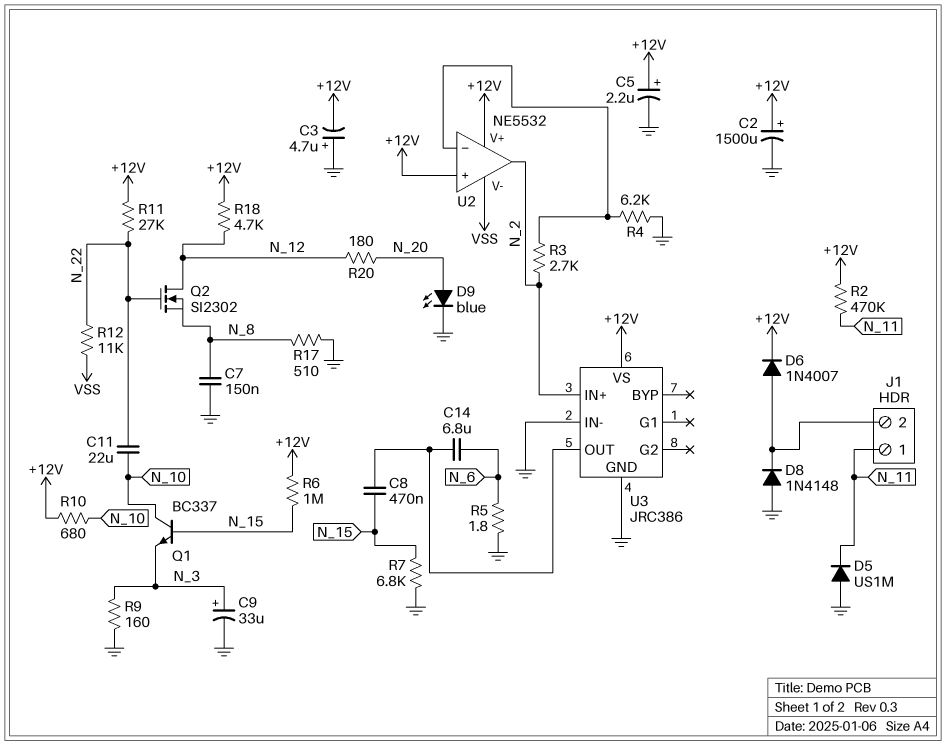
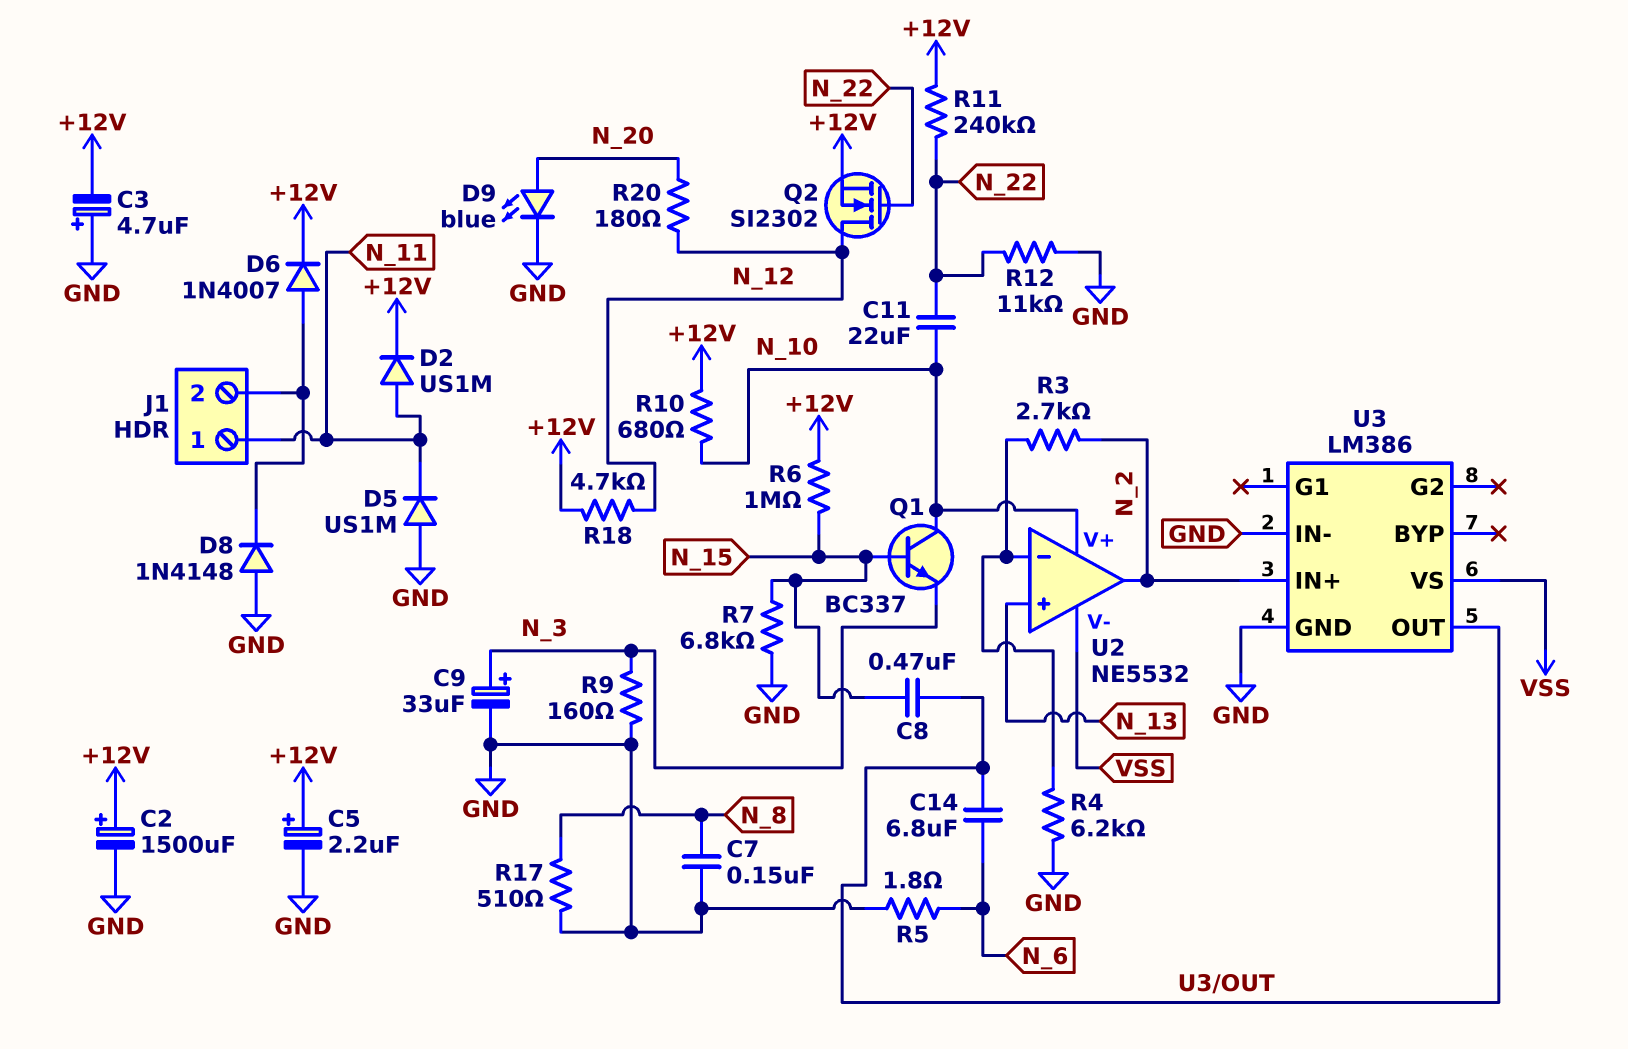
D2: none -> diode US1M (A N_11, K +12V)
Q2: NMOS SI2302 (G N_22, D N_12, S N_8) -> NMOS SI2302 (G N_22, D N_12, S +12V)
R2: 470k (+12V, N_11) -> none
R11: 27k (+12V, N_22) -> 240k (+12V, N_22)
R12: 11k (N_22, VSS) -> 11k (GND, N_22)
U2 pin V+: +12V -> N_10
U2 pin in+: +12V -> N_13
U3: JRC386 -> LM386
U3 pin VS: +12V -> VSS

